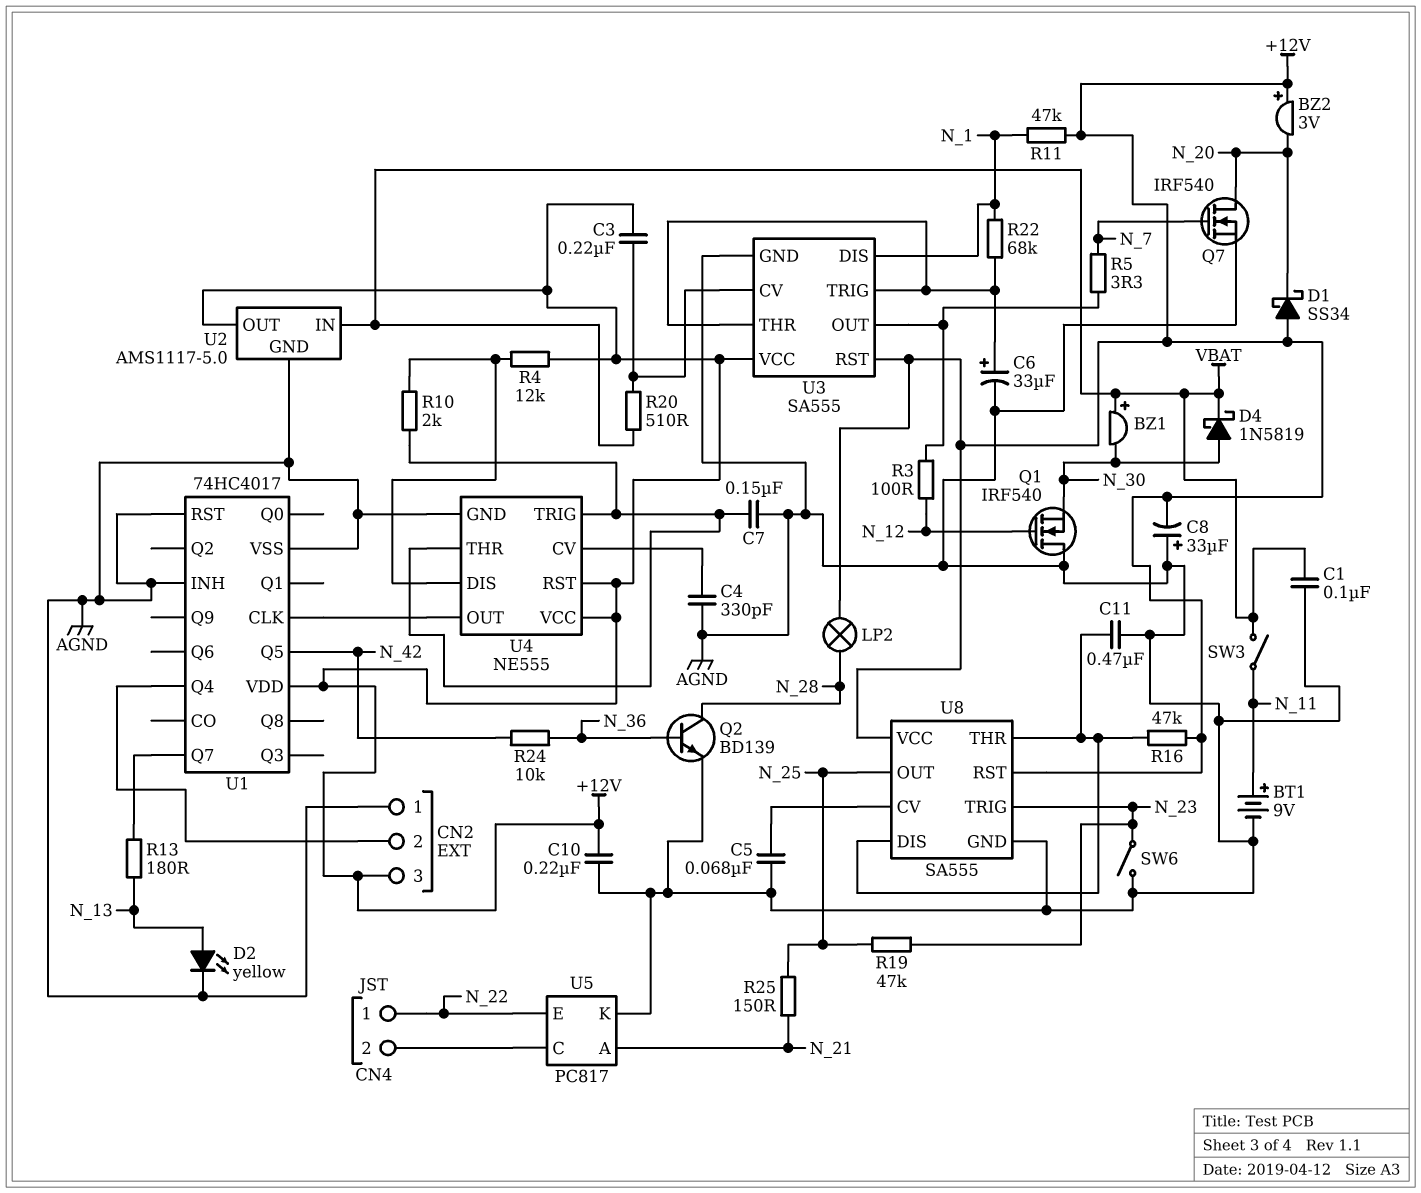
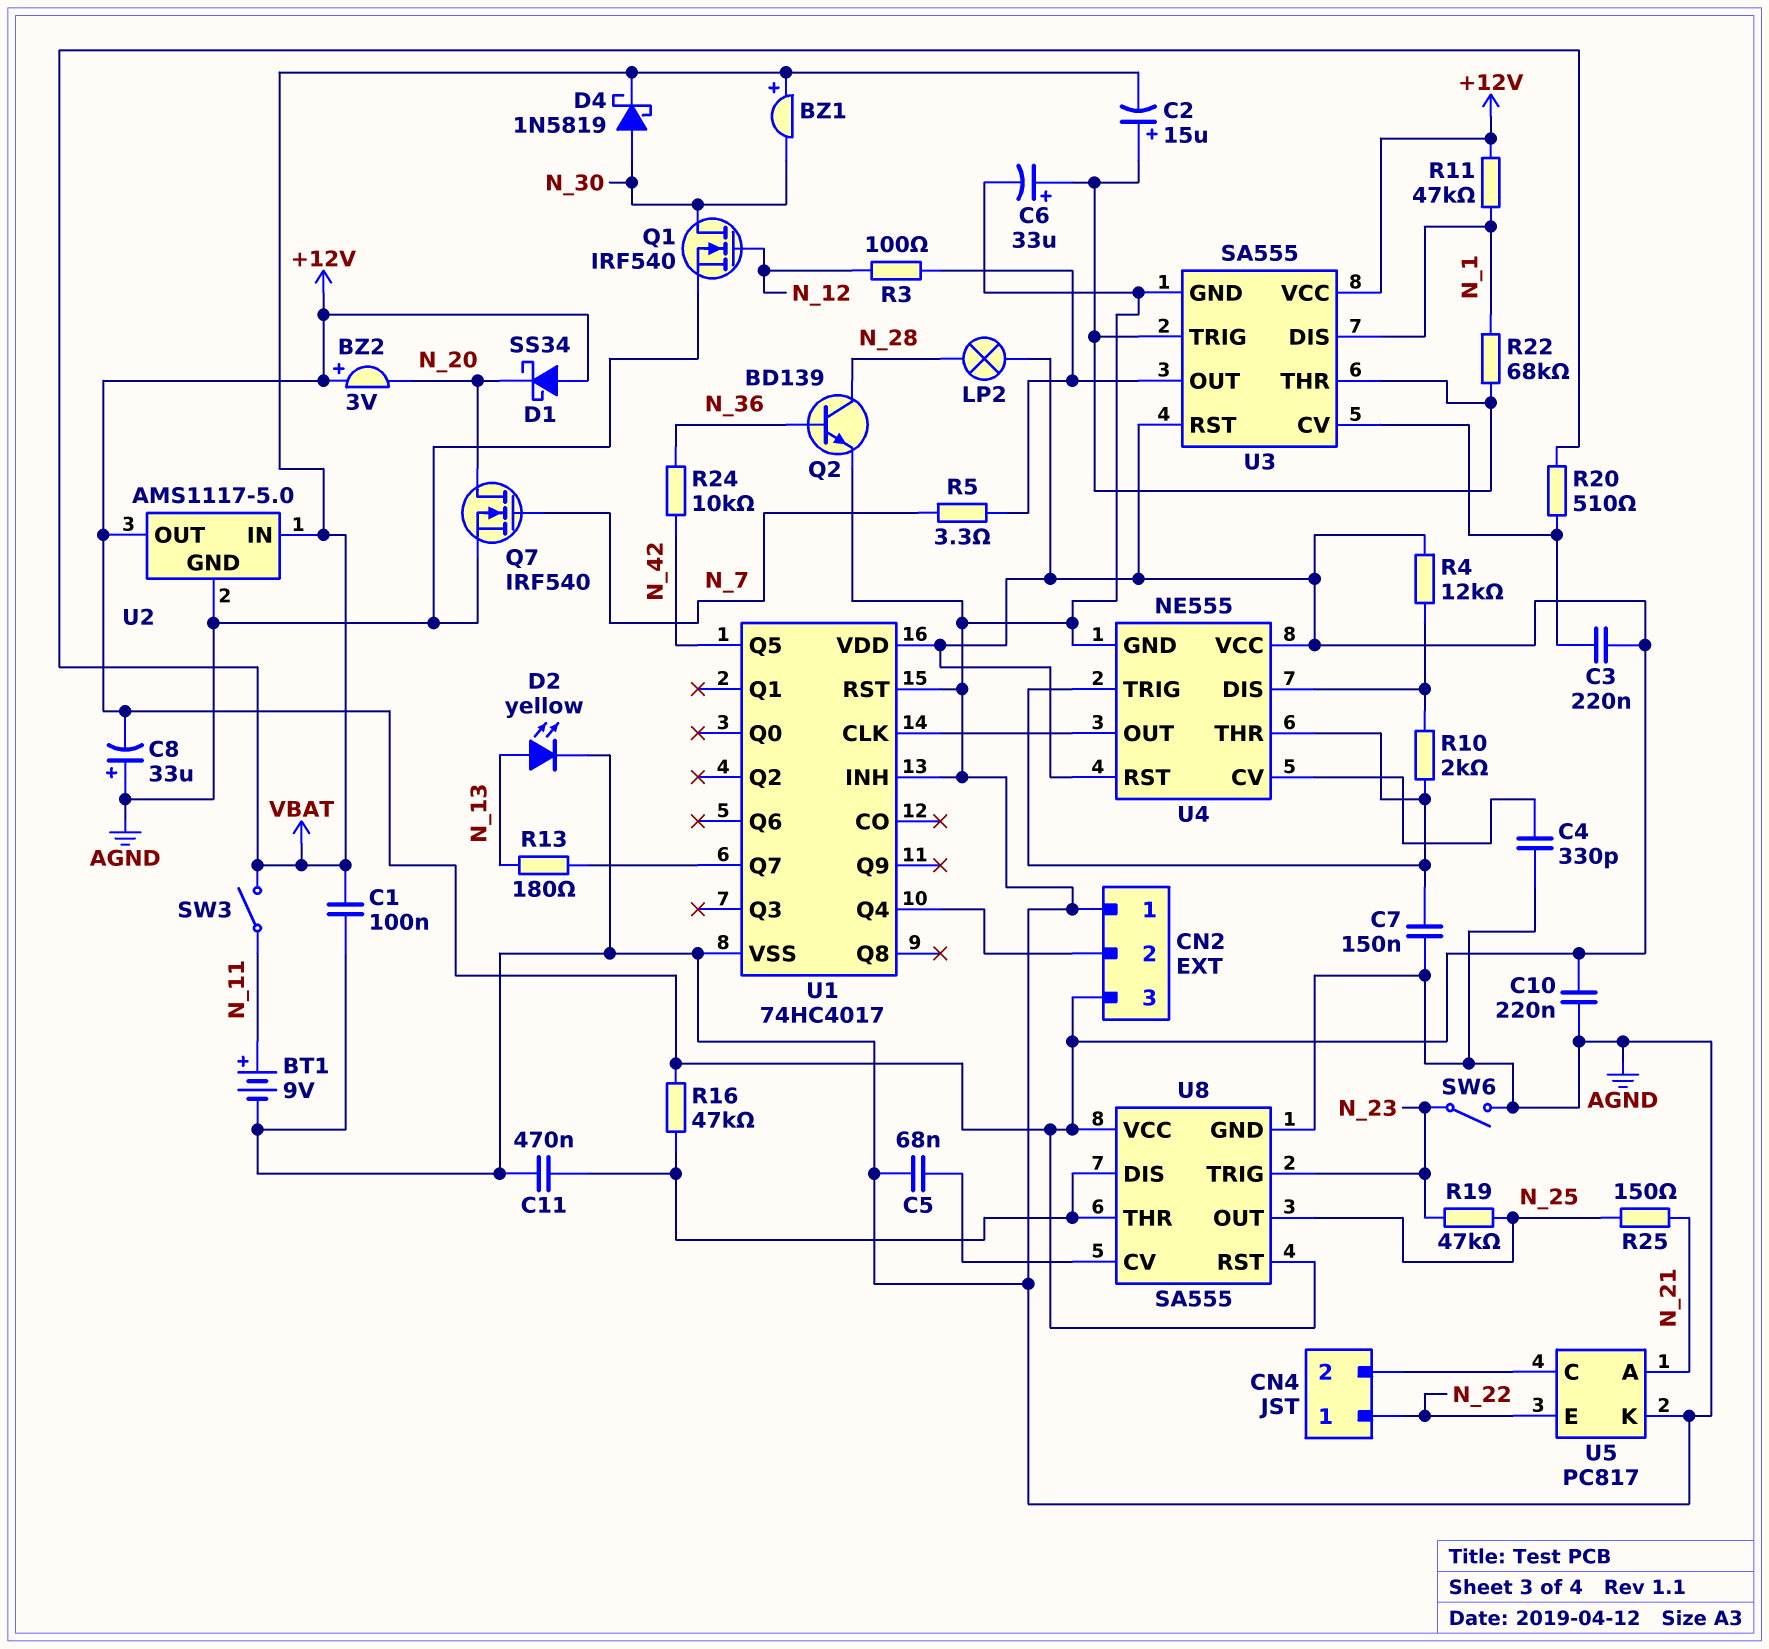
C2: none -> 15uF (plus U3/THR, minus VBAT)
Q1: NMOS IRF540 (G N_12, D AGND, S N_30) -> NMOS IRF540 (G N_12, D N_30, S AGND)

